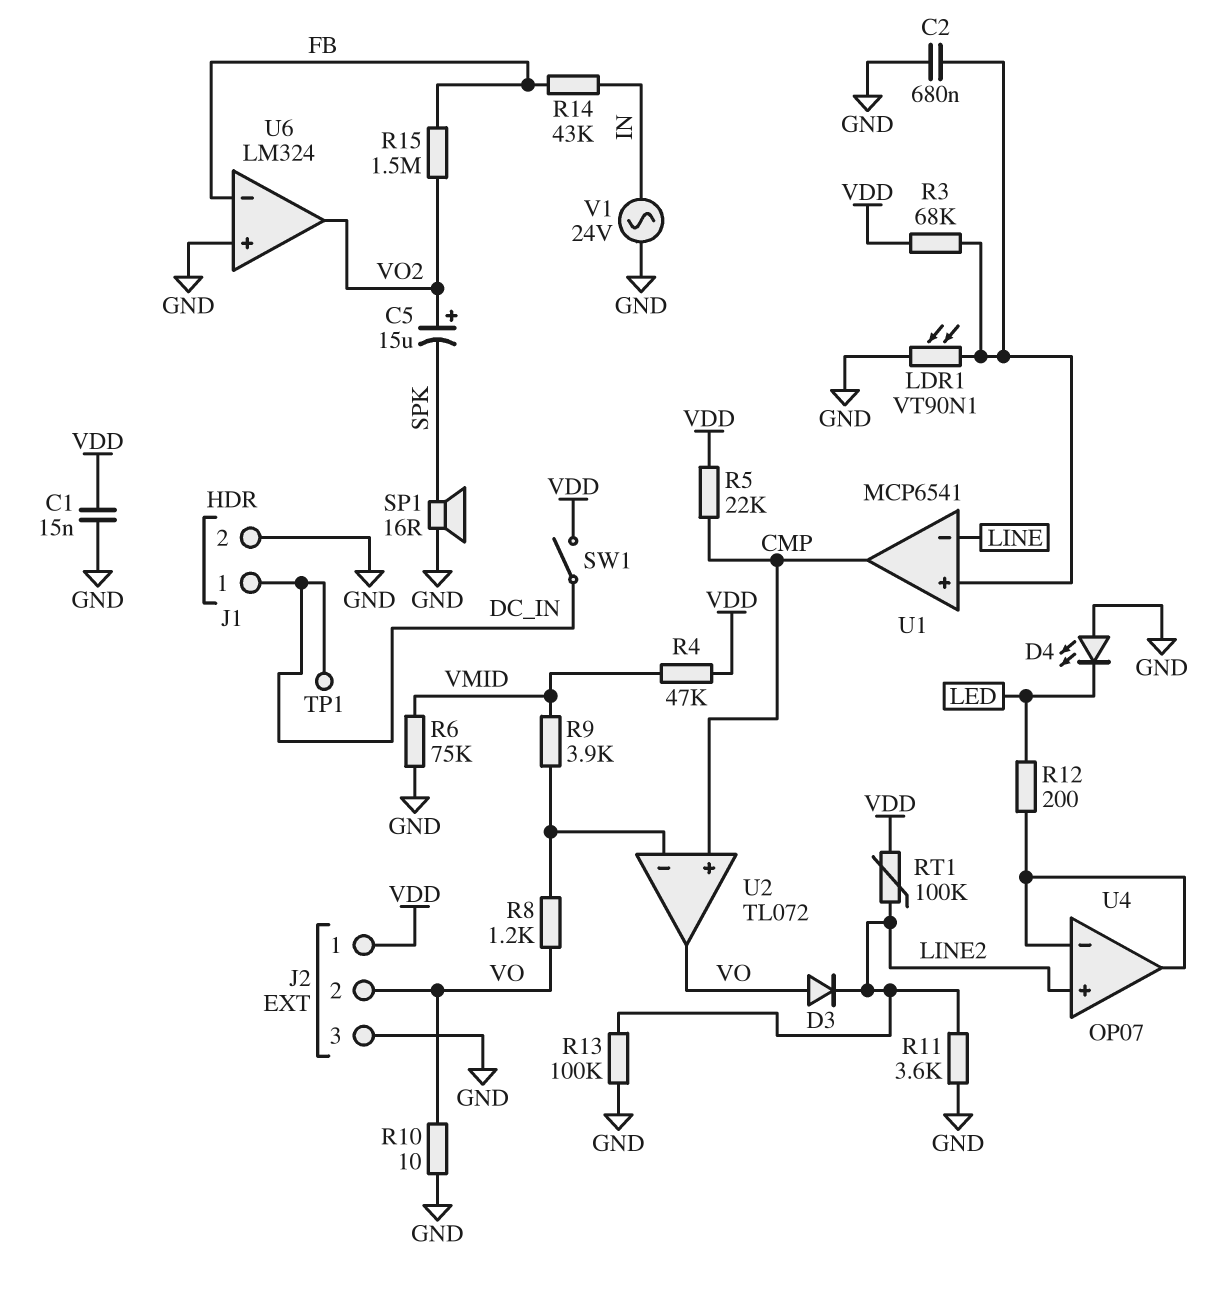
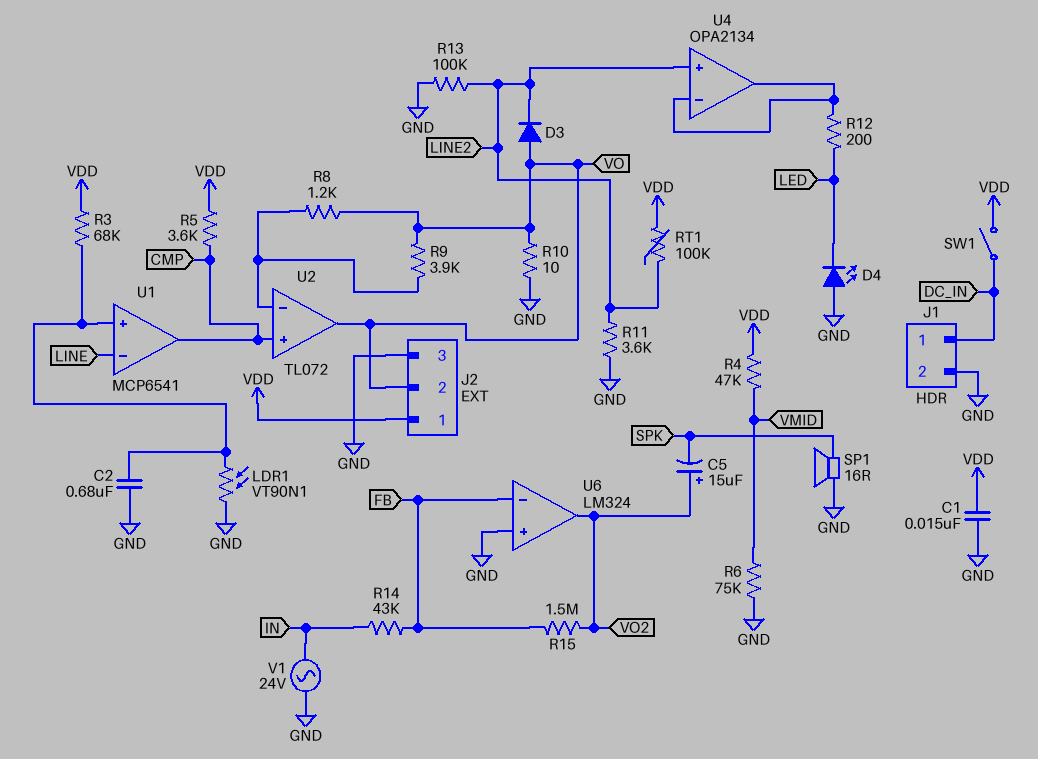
R5: 22k (CMP, VDD) -> 3.6k (CMP, VDD)
R9: 3.9k (U2/in-, VMID) -> 3.9k (U2/in-, VO)
TP1: test point (DC_IN) -> none
U4: OP07 -> OPA2134

